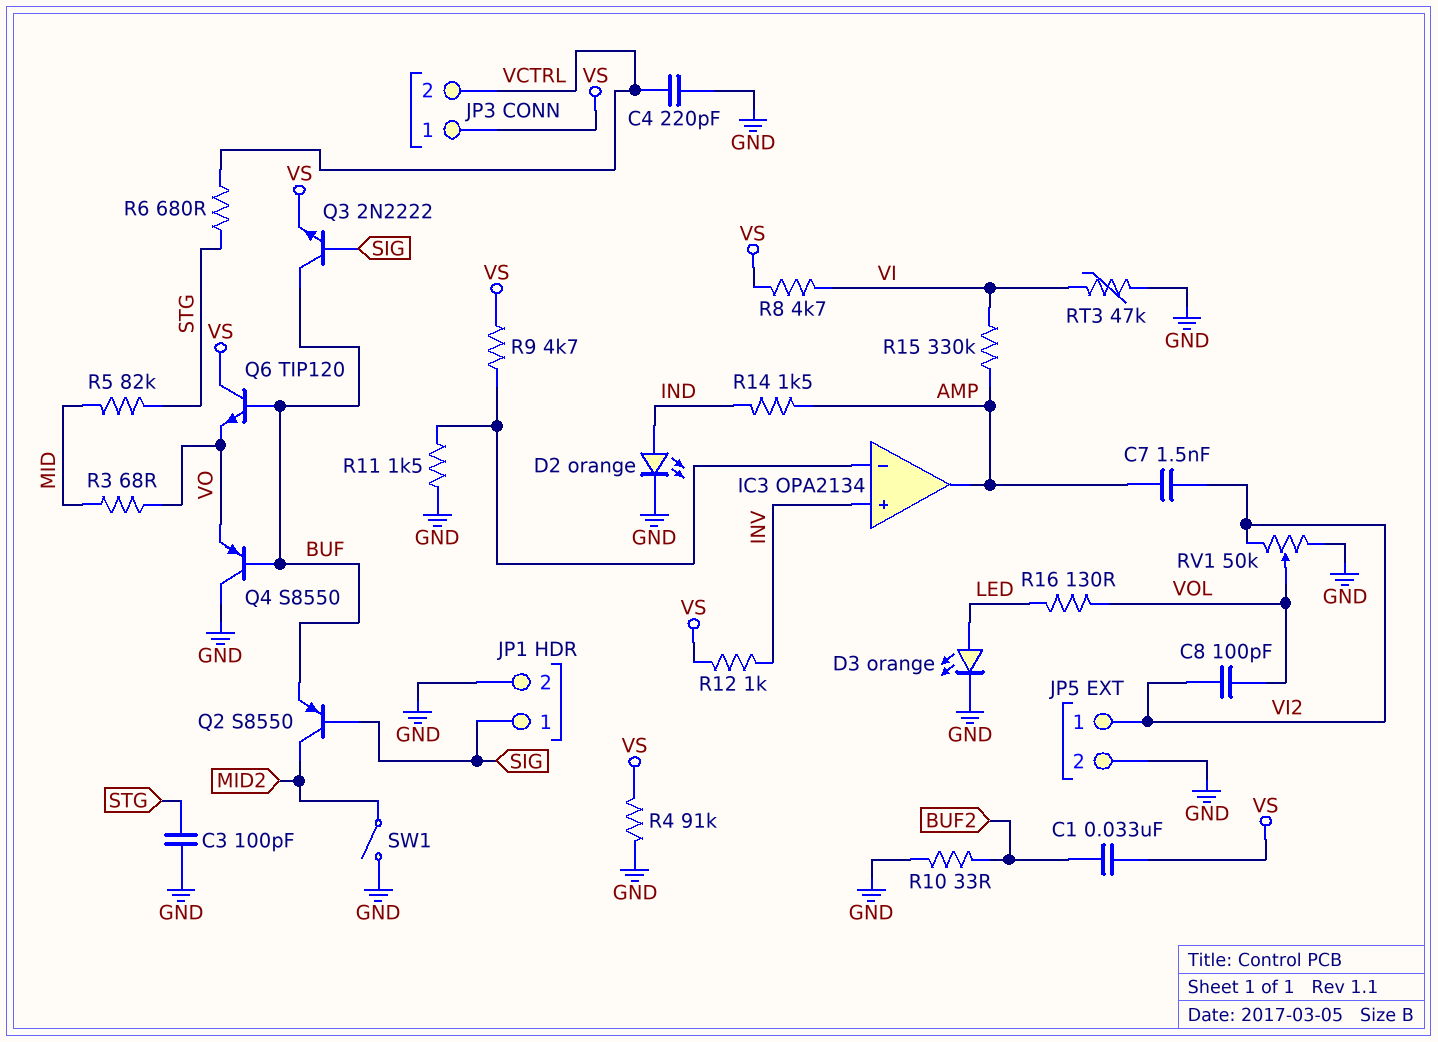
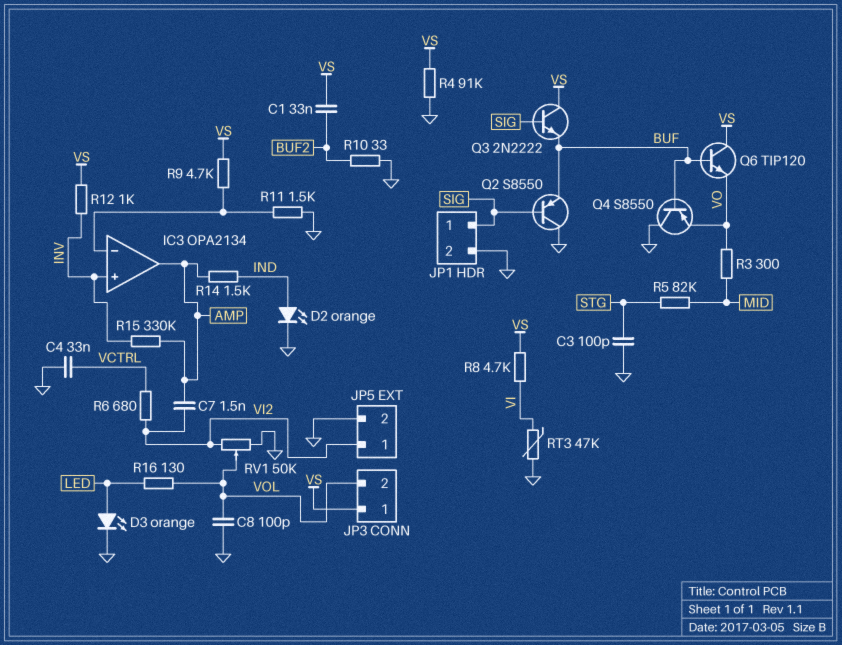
C4: 220pF (GND, VCTRL) -> 33nF (GND, VCTRL)
C8: 100pF (VI2, VOL) -> 100pF (GND, VOL)
JP3 pin 2: VCTRL -> VOL
Q2: PNP S8550 (B SIG, C MID2, E BUF) -> PNP S8550 (B SIG, C GND, E BUF)
Q3: NPN 2N2222 (B SIG, C BUF, E VS) -> NPN 2N2222 (B SIG, C VS, E BUF)
R3: 68 (MID, VO) -> 300 (MID, VO)
R6: 680 (STG, VCTRL) -> 680 (VCTRL, VI2)
R15: 330k (AMP, VI) -> 330k (AMP, INV)
SW1: switch (GND, MID2) -> none

